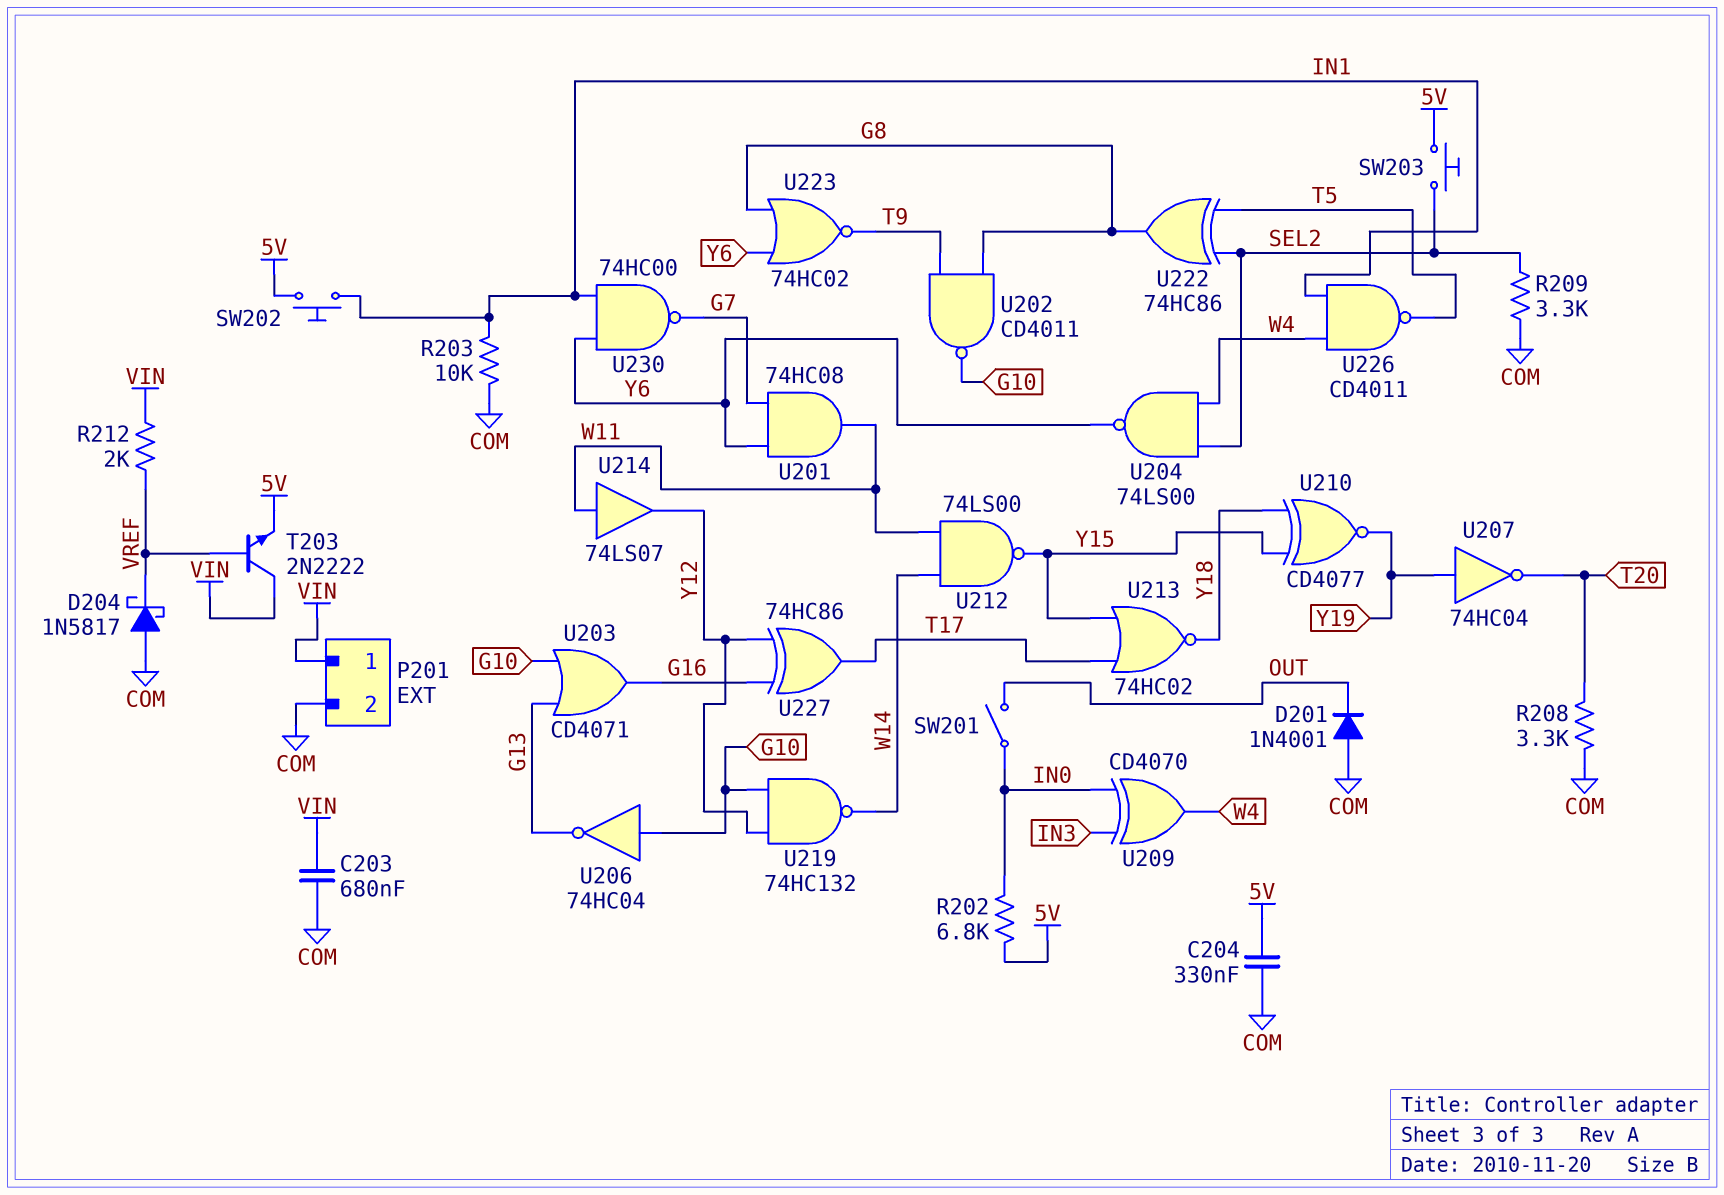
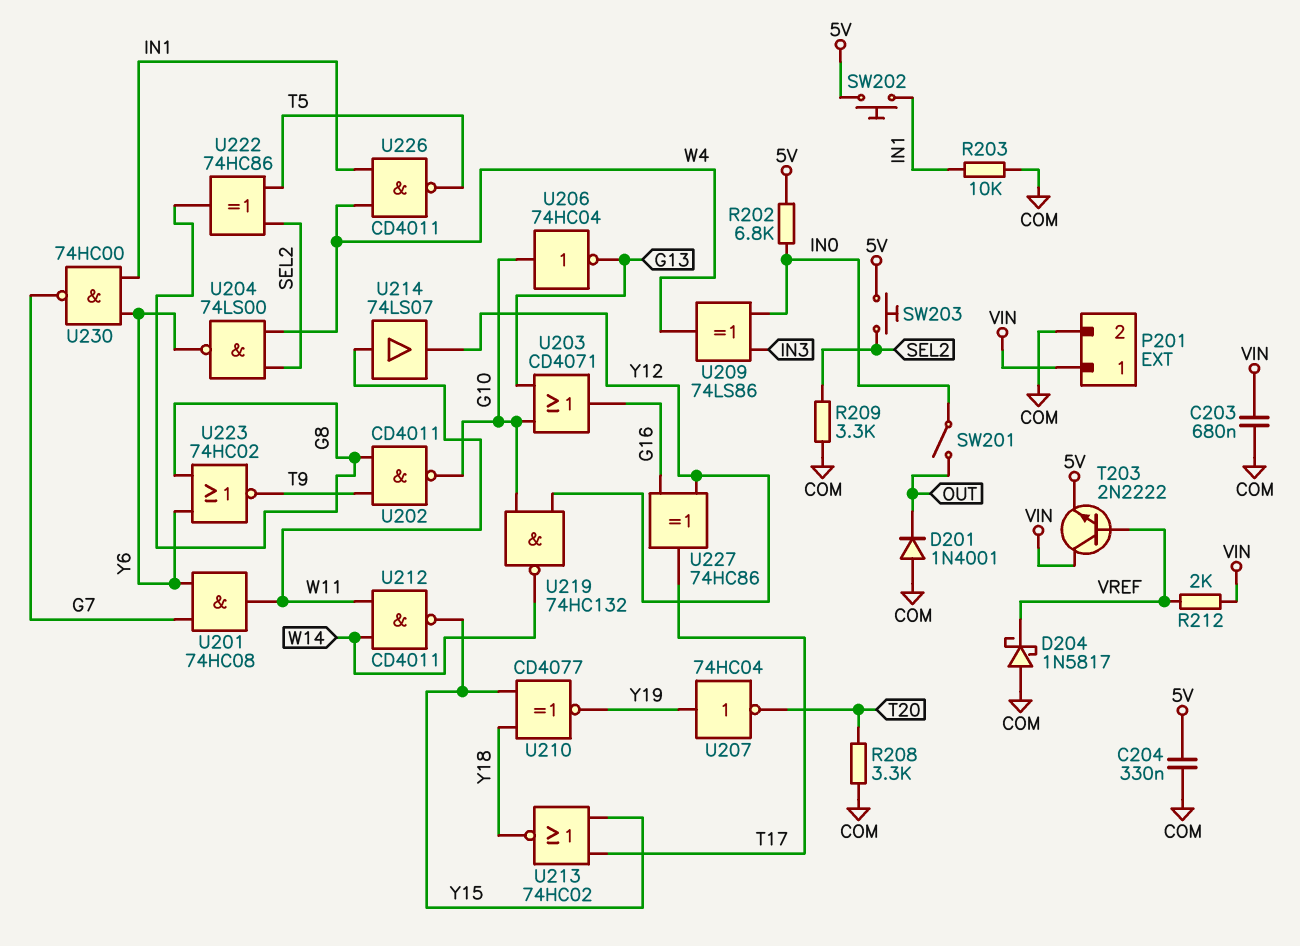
U209: XOR CD4070 (in IN0, in IN3, out W4) -> XOR 74LS86 (in IN0, in IN3, out W4)
U212: NAND 74LS00 (in W11, in W14, out Y15) -> NAND CD4011 (in W11, in W14, out Y15)

